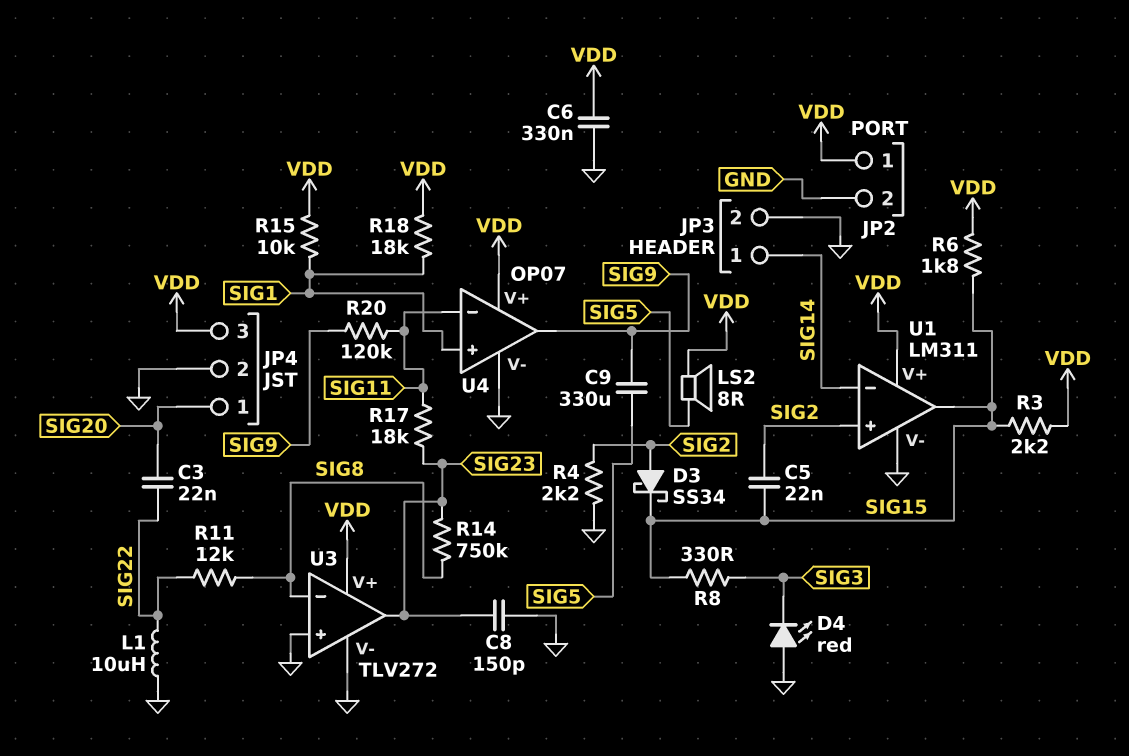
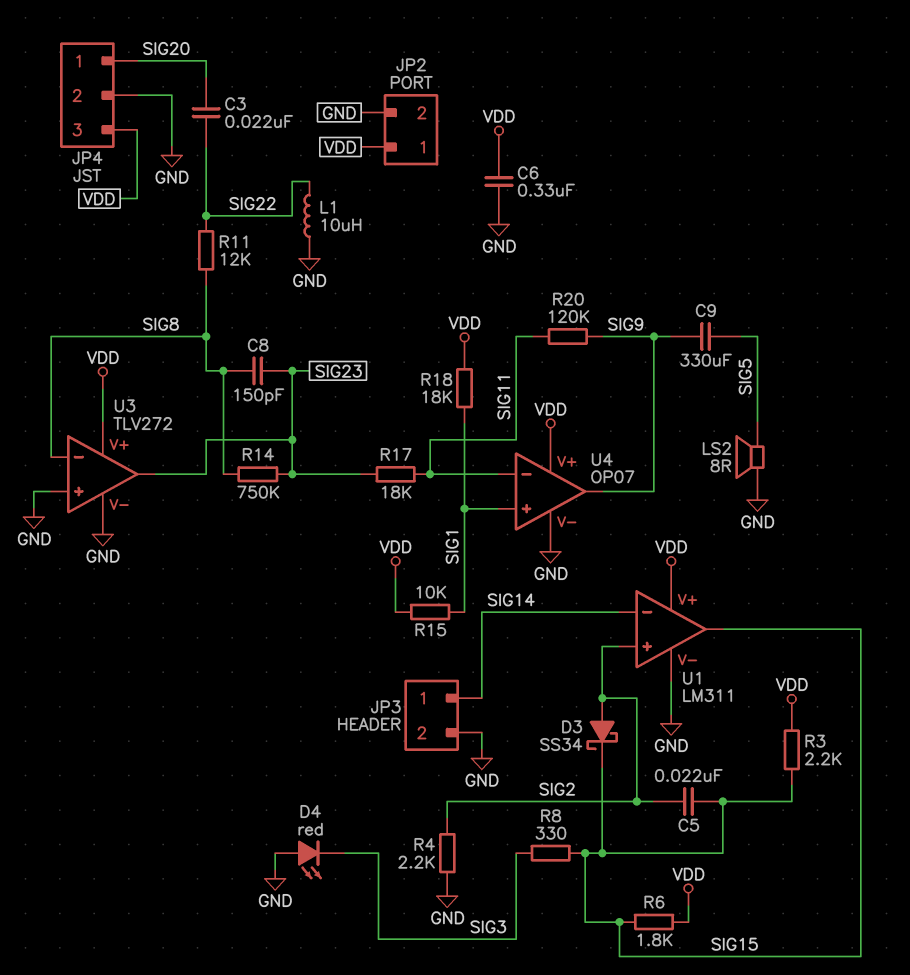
C8: 150pF (GND, SIG23) -> 150pF (SIG8, SIG23)
LS2: speaker 8R (SIG5, VDD) -> speaker 8R (GND, SIG5)

